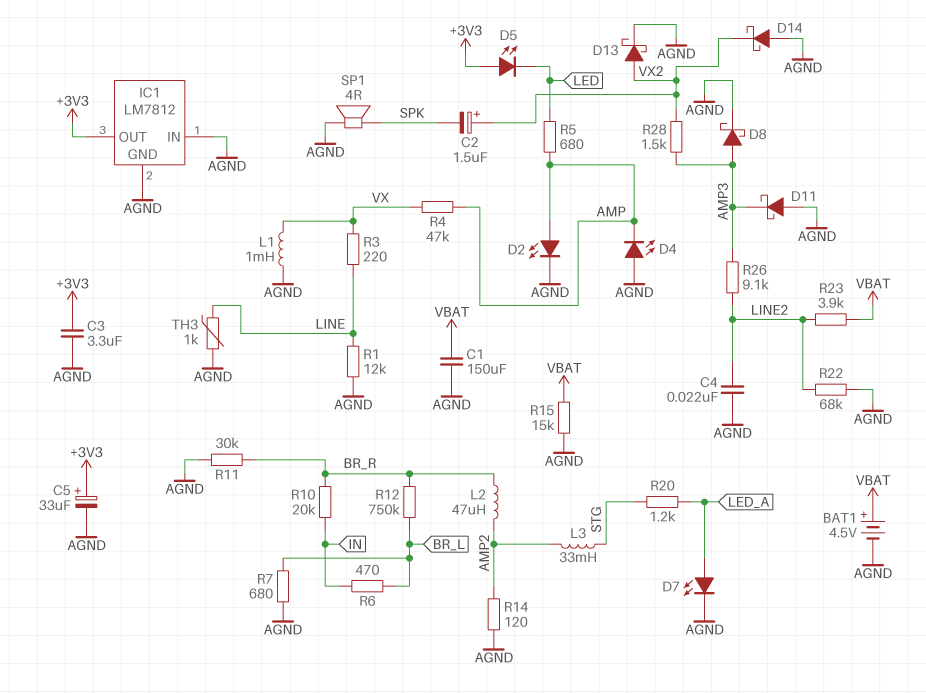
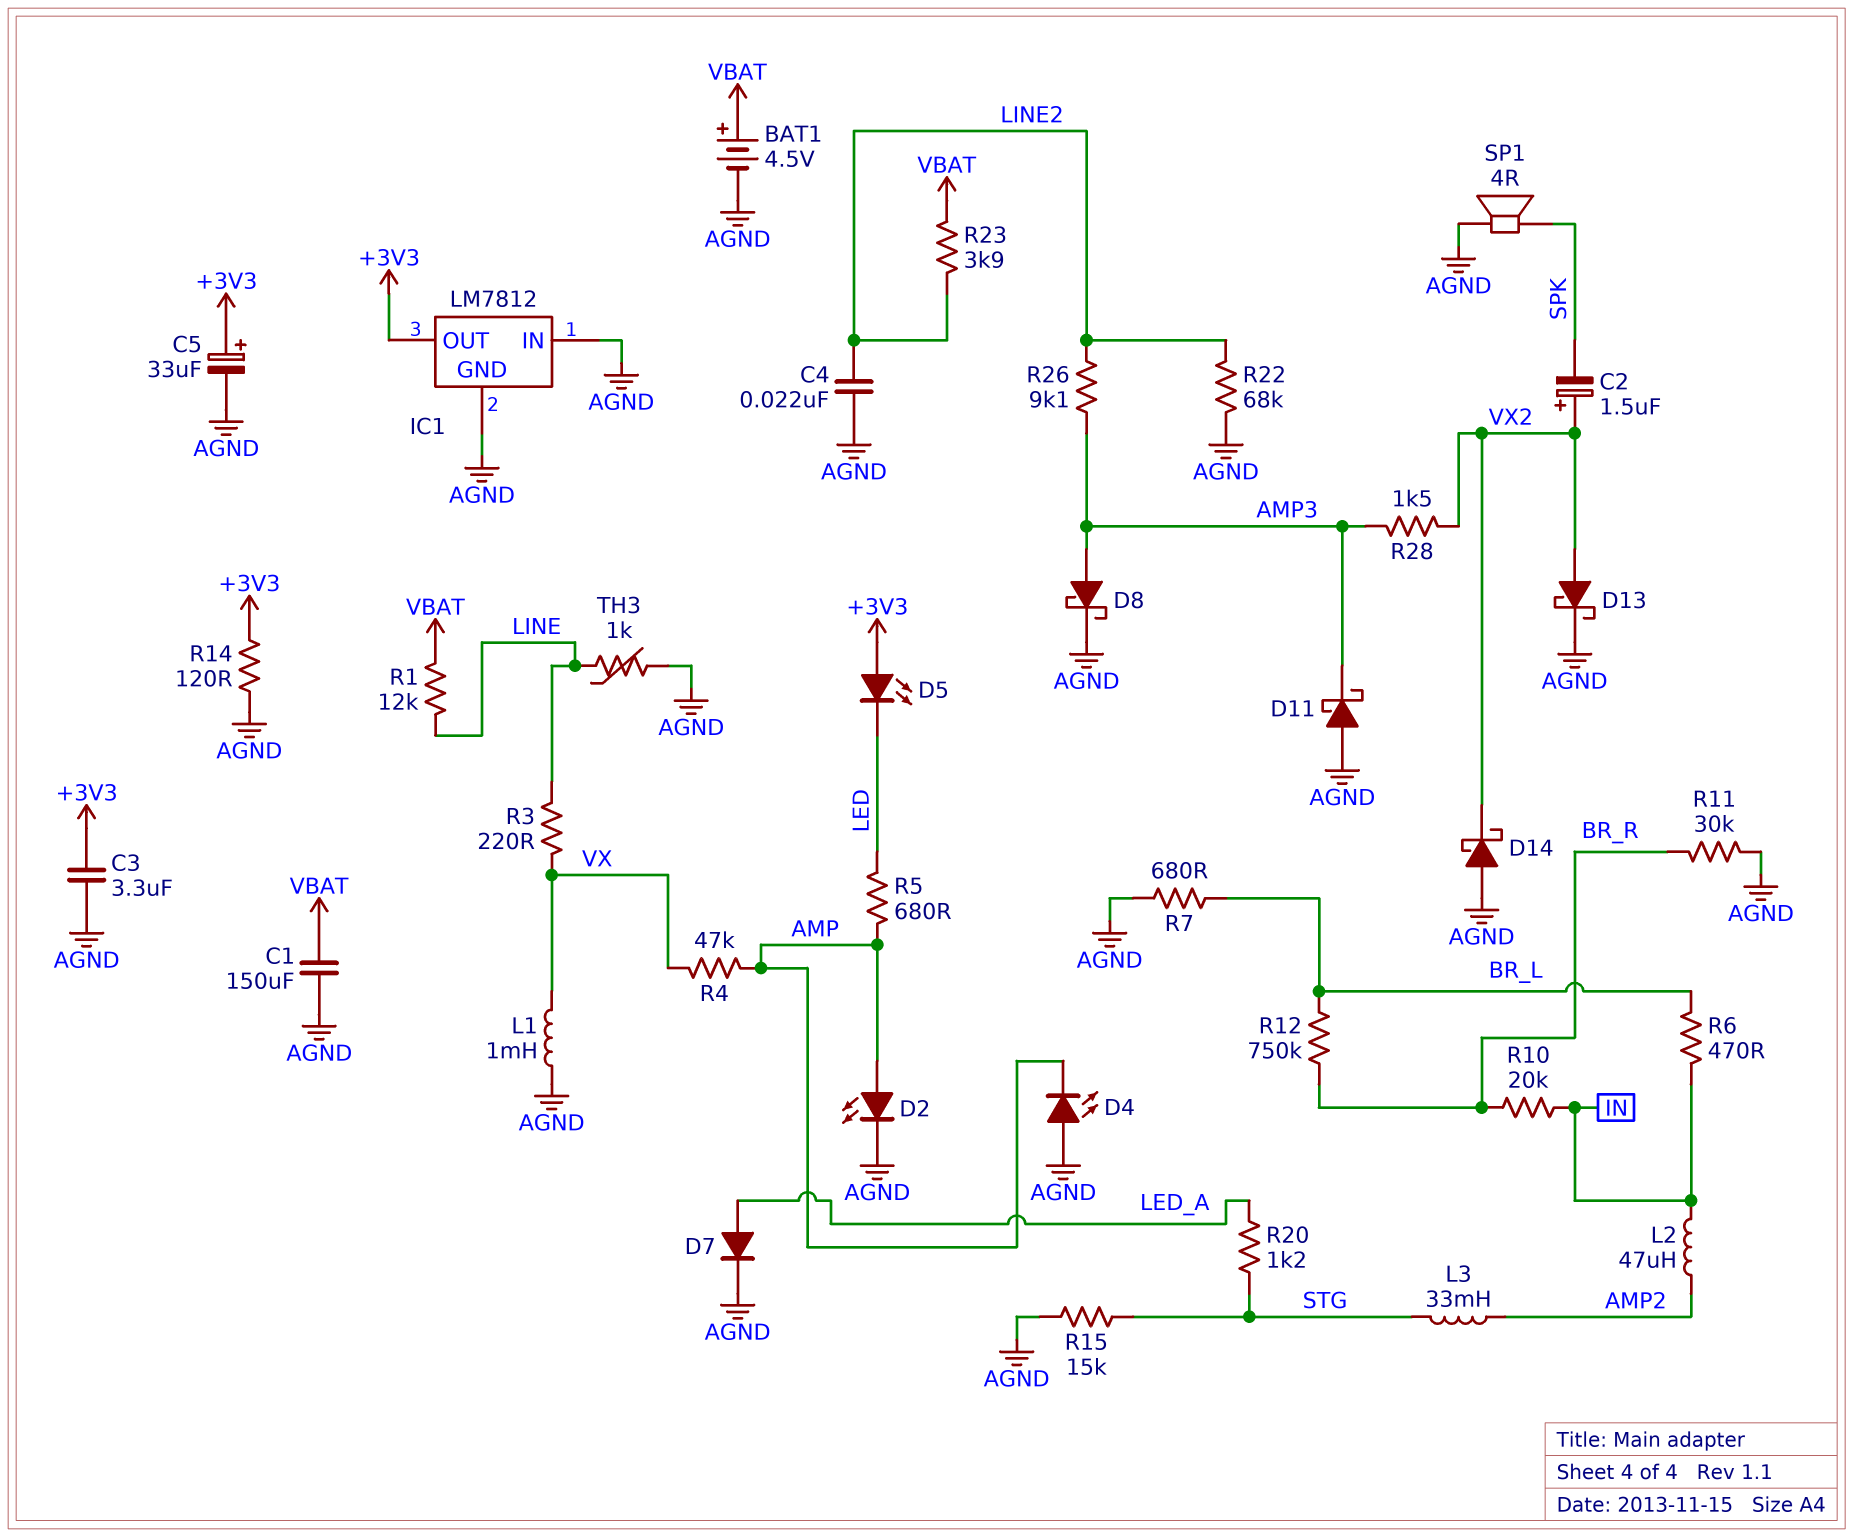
D7: LED (A LED_A, K AGND) -> diode (A LED_A, K AGND)
L2: 47uH (AMP2, BR_R) -> 47uH (AMP2, IN)
R1: 12k (AGND, LINE) -> 12k (LINE, VBAT)
R14: 120 (AGND, AMP2) -> 120 (+3V3, AGND)
R15: 15k (AGND, VBAT) -> 15k (AGND, STG)

